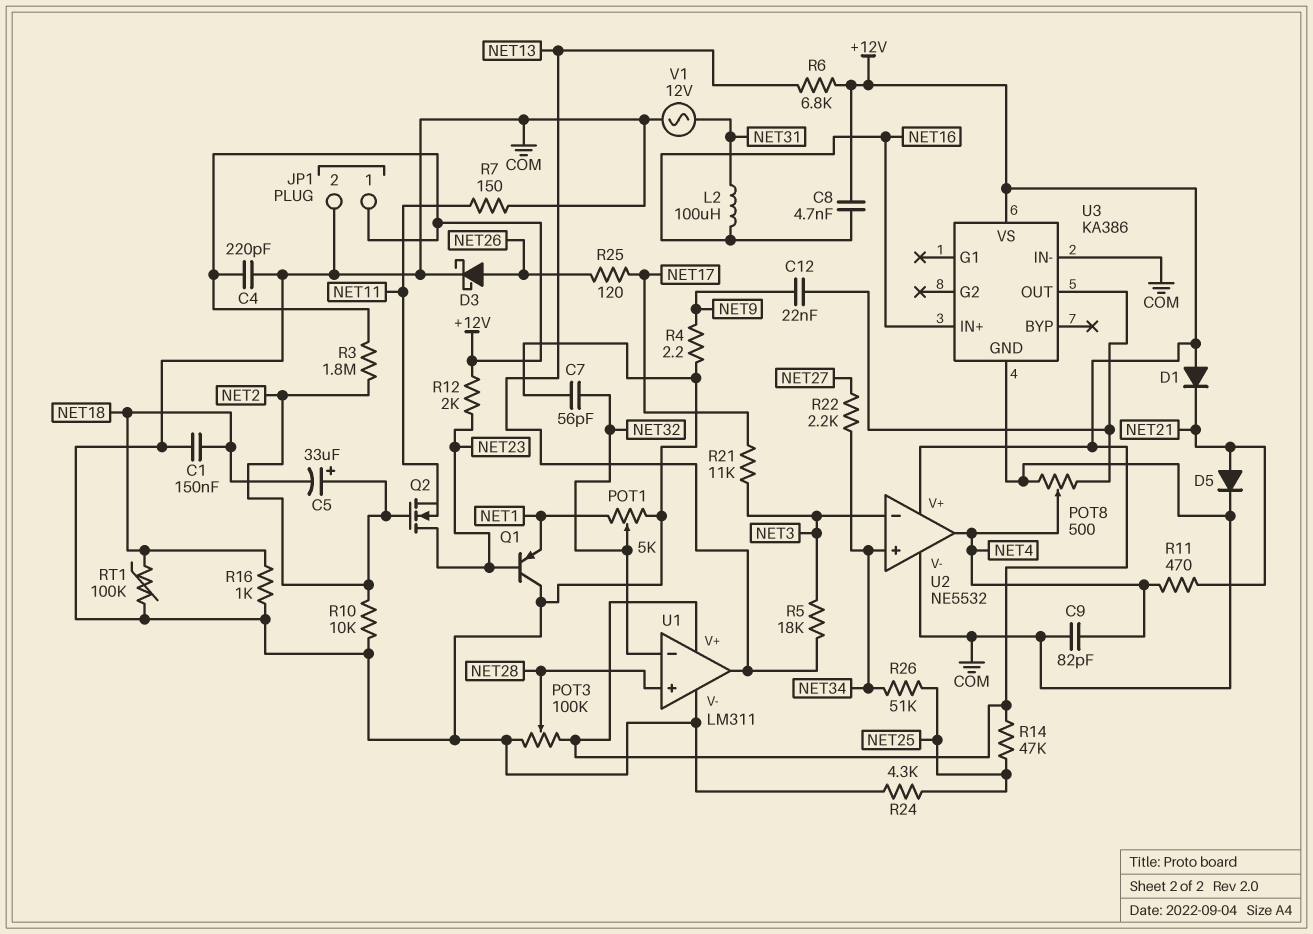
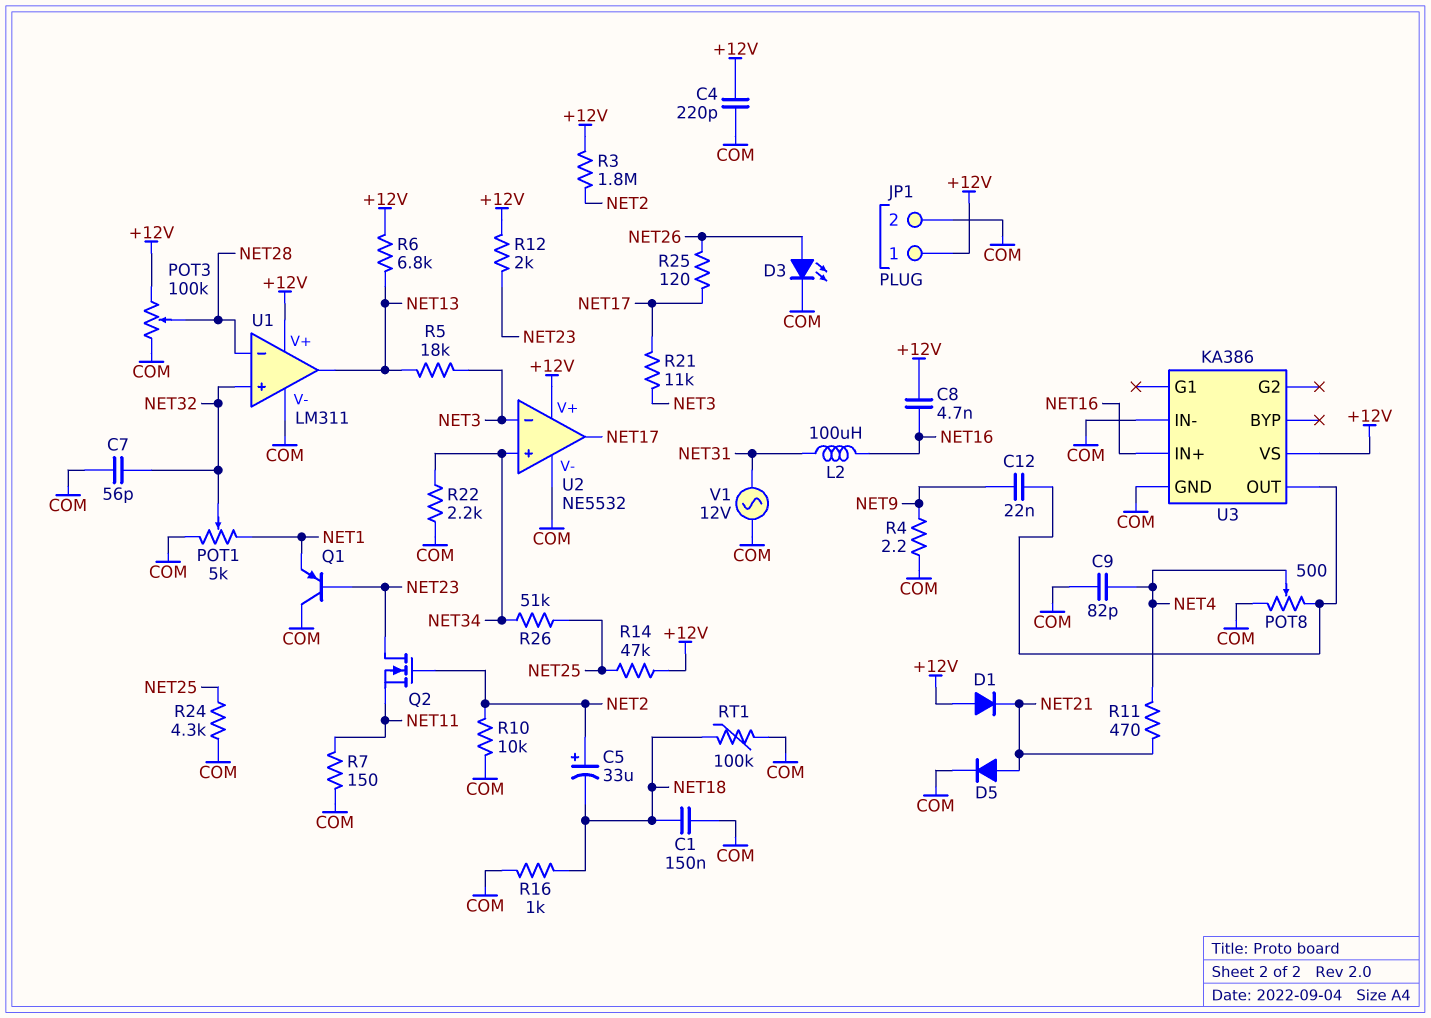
D3: schottky (A NET26, K COM) -> LED (A NET26, K COM)
R22: 2.2k (NET27, NET34) -> 2.2k (COM, NET34)
U1 pin in+: NET28 -> NET32
U1 pin in-: NET32 -> NET28
U2 pin out: NET4 -> NET17

